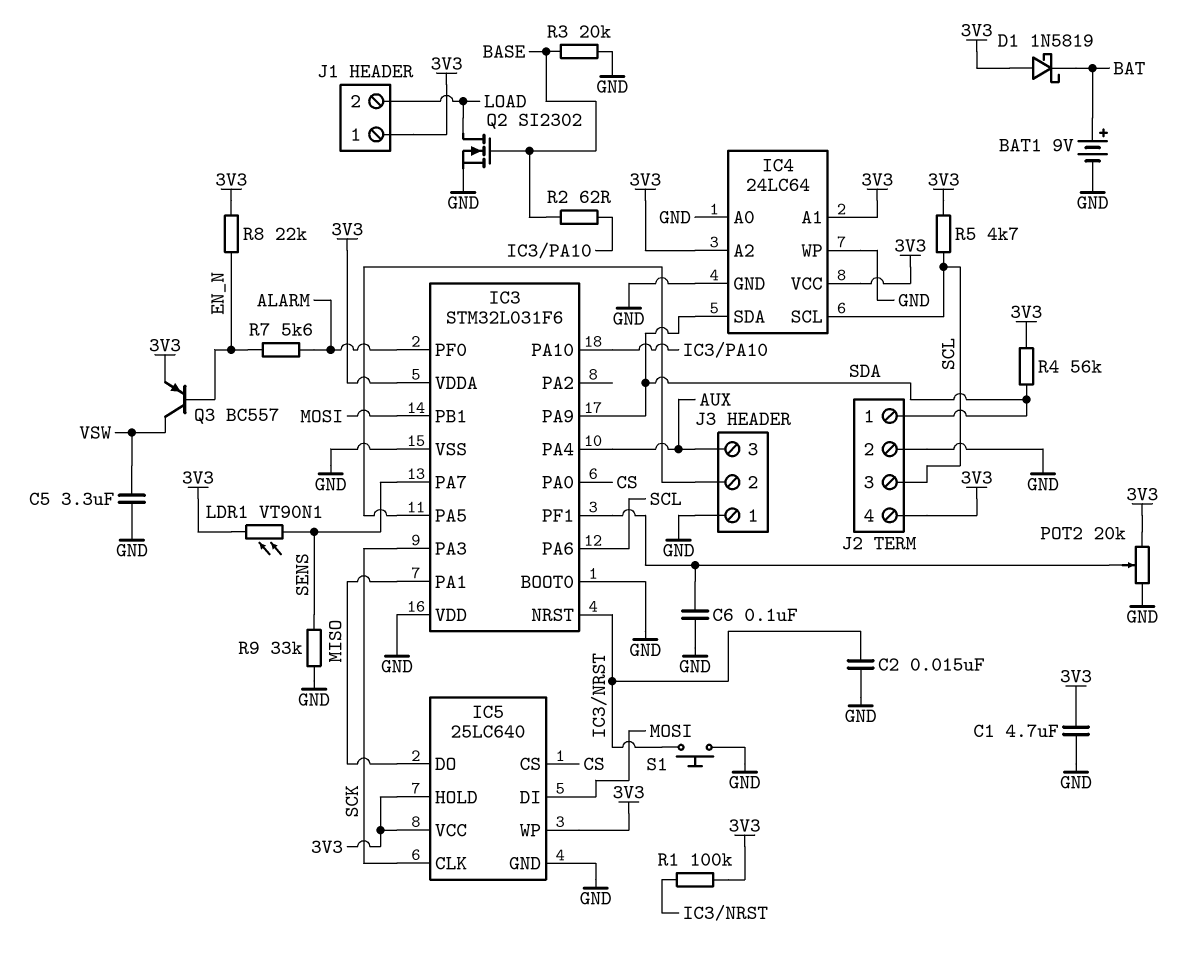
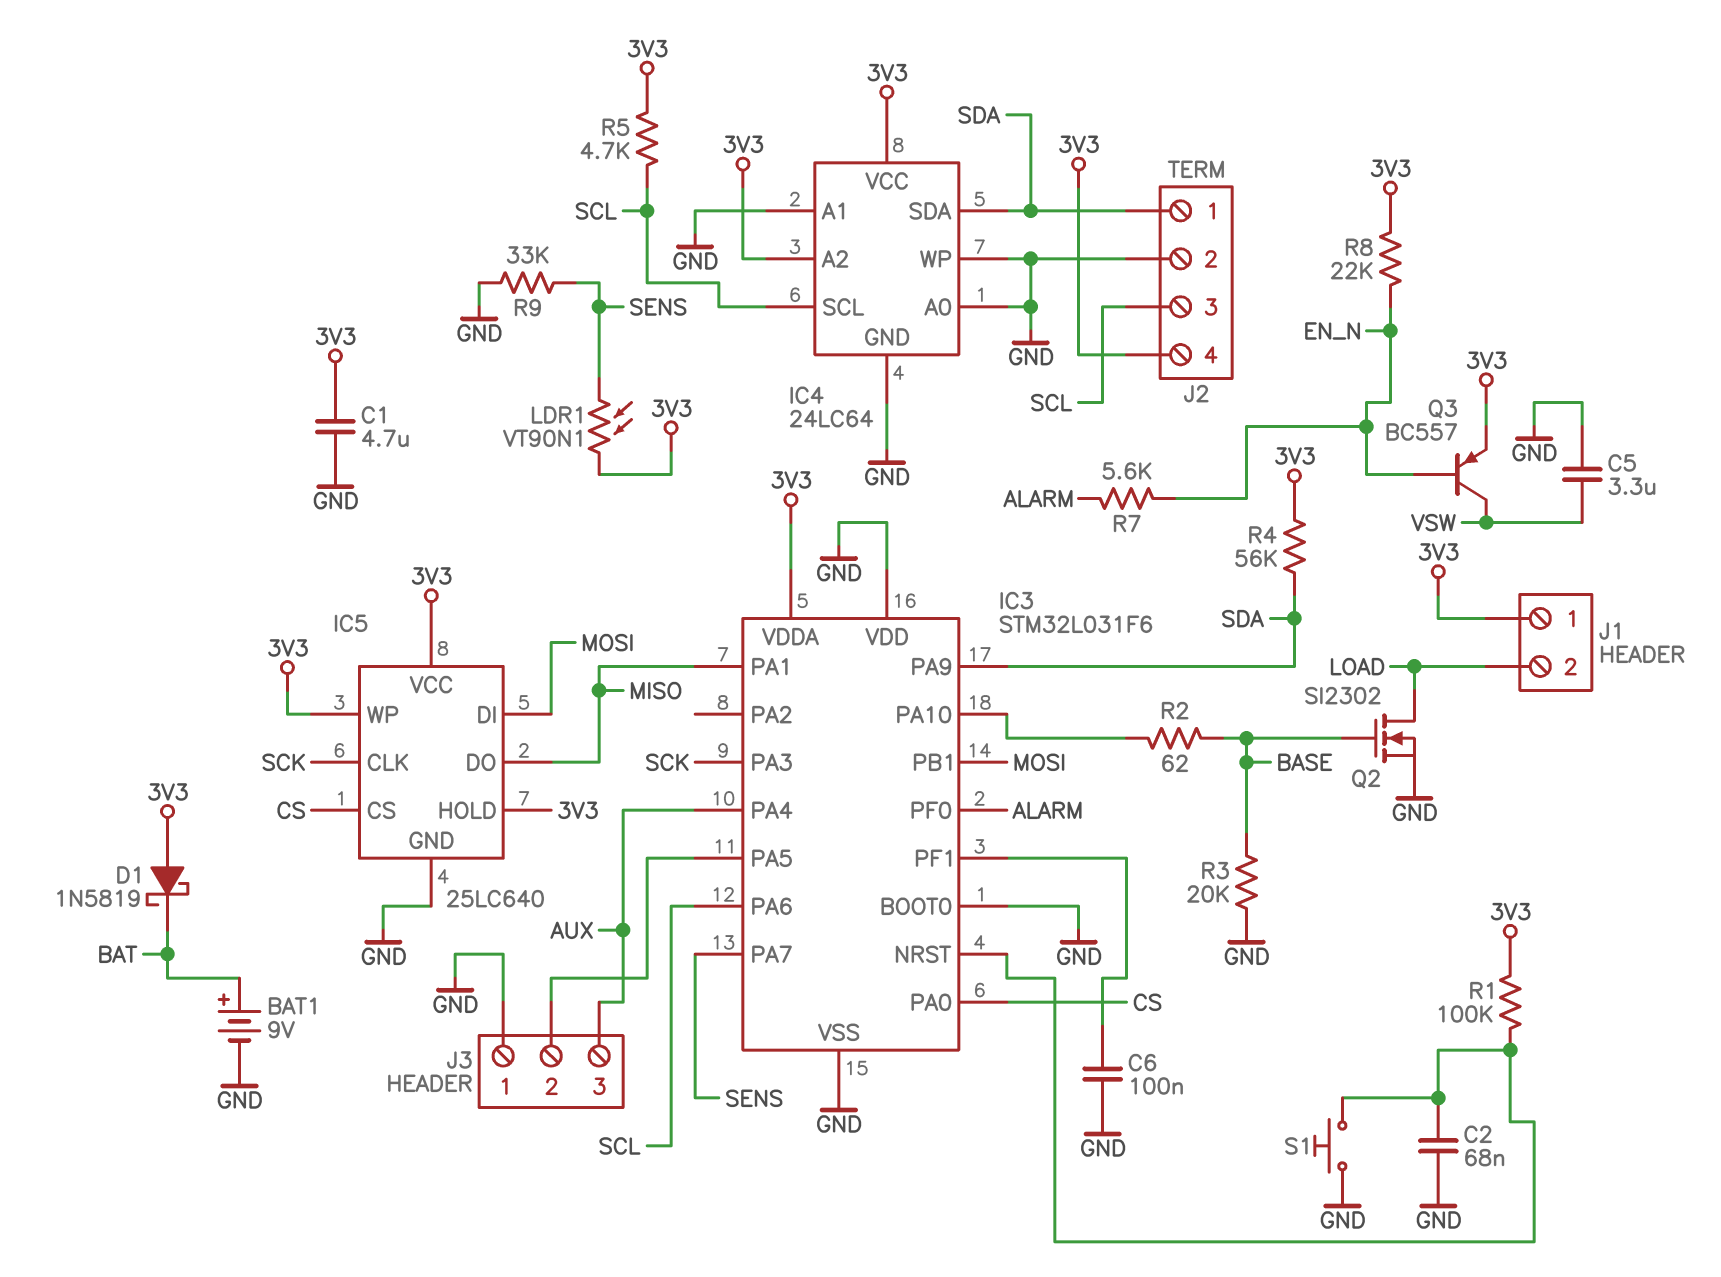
C2: 15nF (GND, IC3/NRST) -> 68nF (GND, IC3/NRST)
IC4 pin A1: 3V3 -> GND
POT2: 20k (3V3, GND, wiper IC3/PF1) -> none

